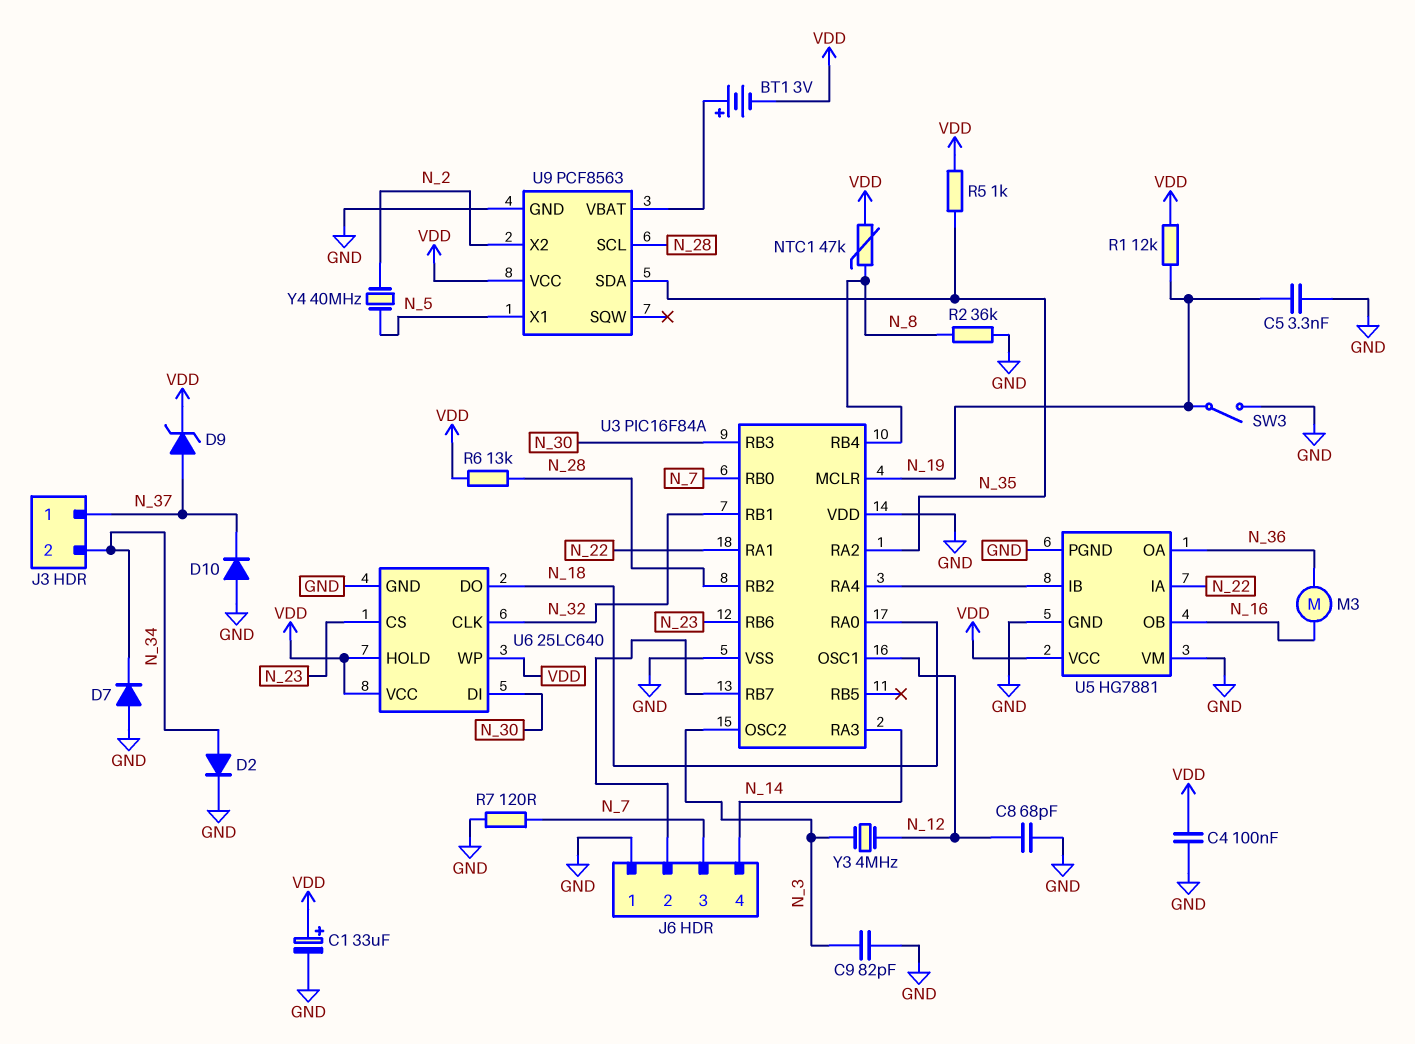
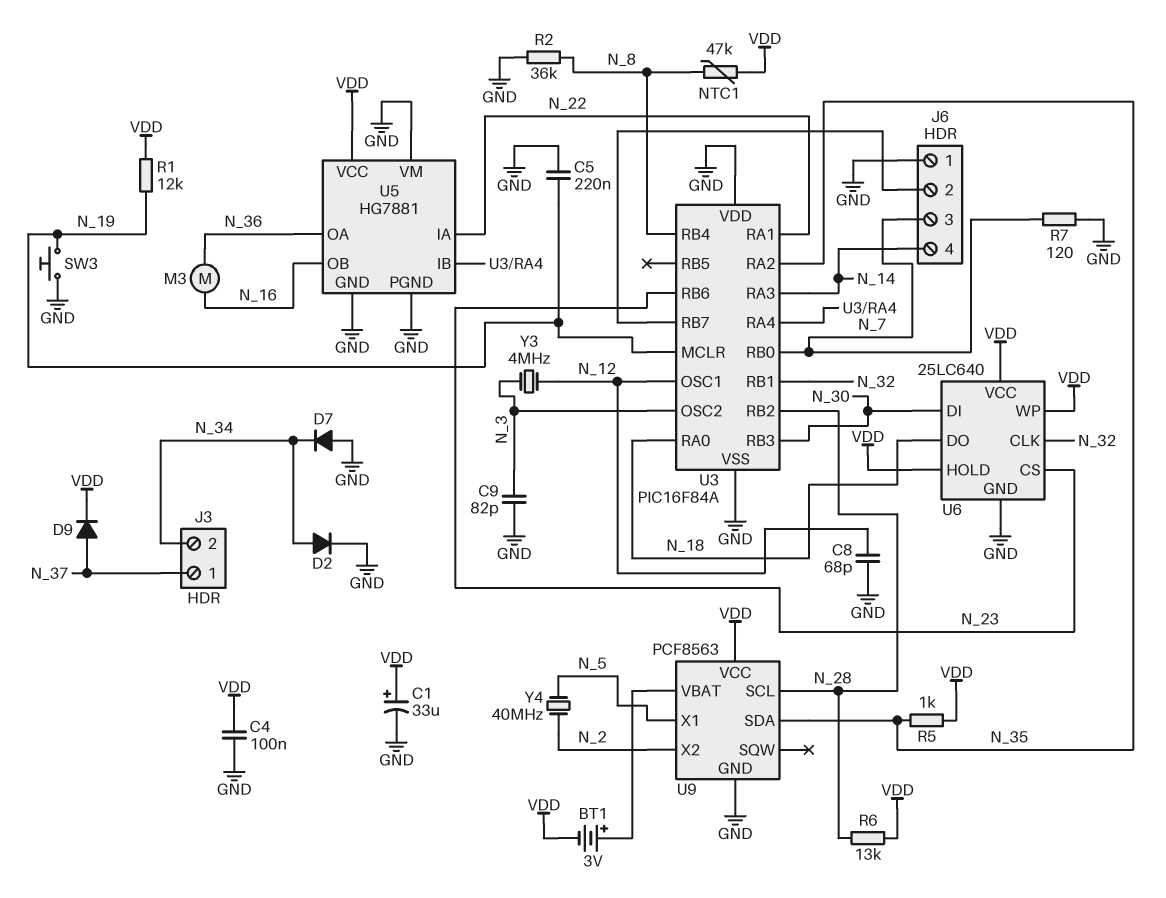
C5: 3.3nF (GND, N_19) -> 220nF (GND, N_19)
D9: zener (A N_37, K VDD) -> diode (A N_37, K VDD)
D10: diode (A GND, K N_37) -> none
SW3: switch (GND, N_19) -> button (GND, N_19)

